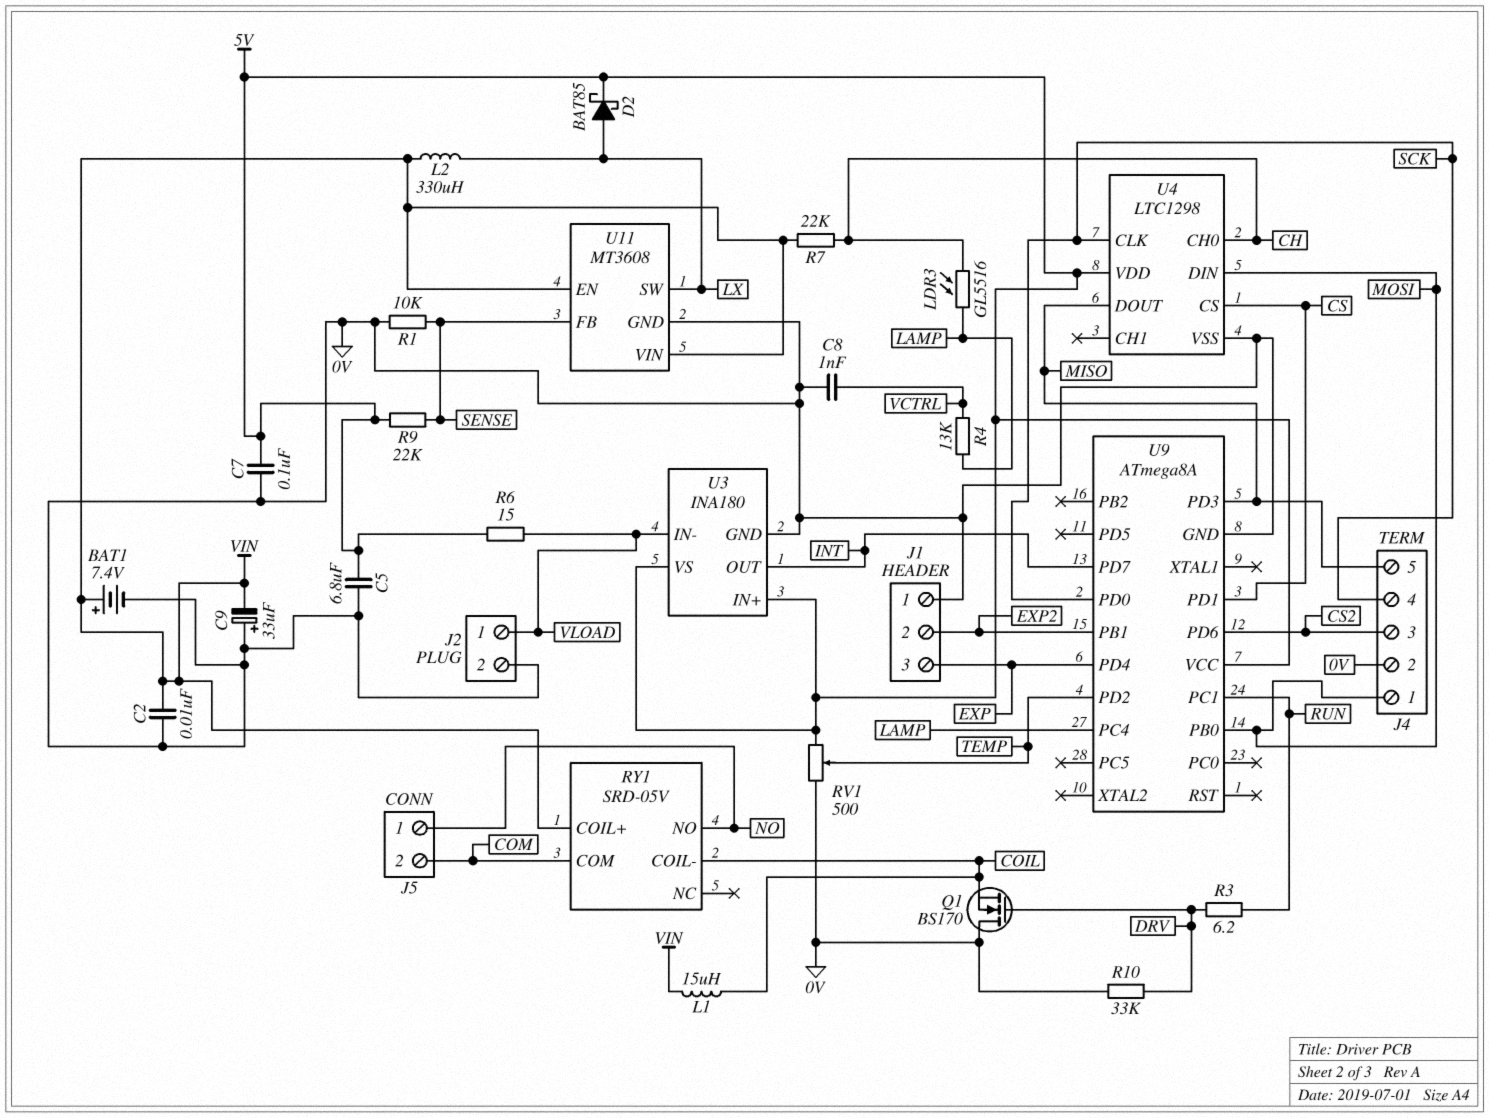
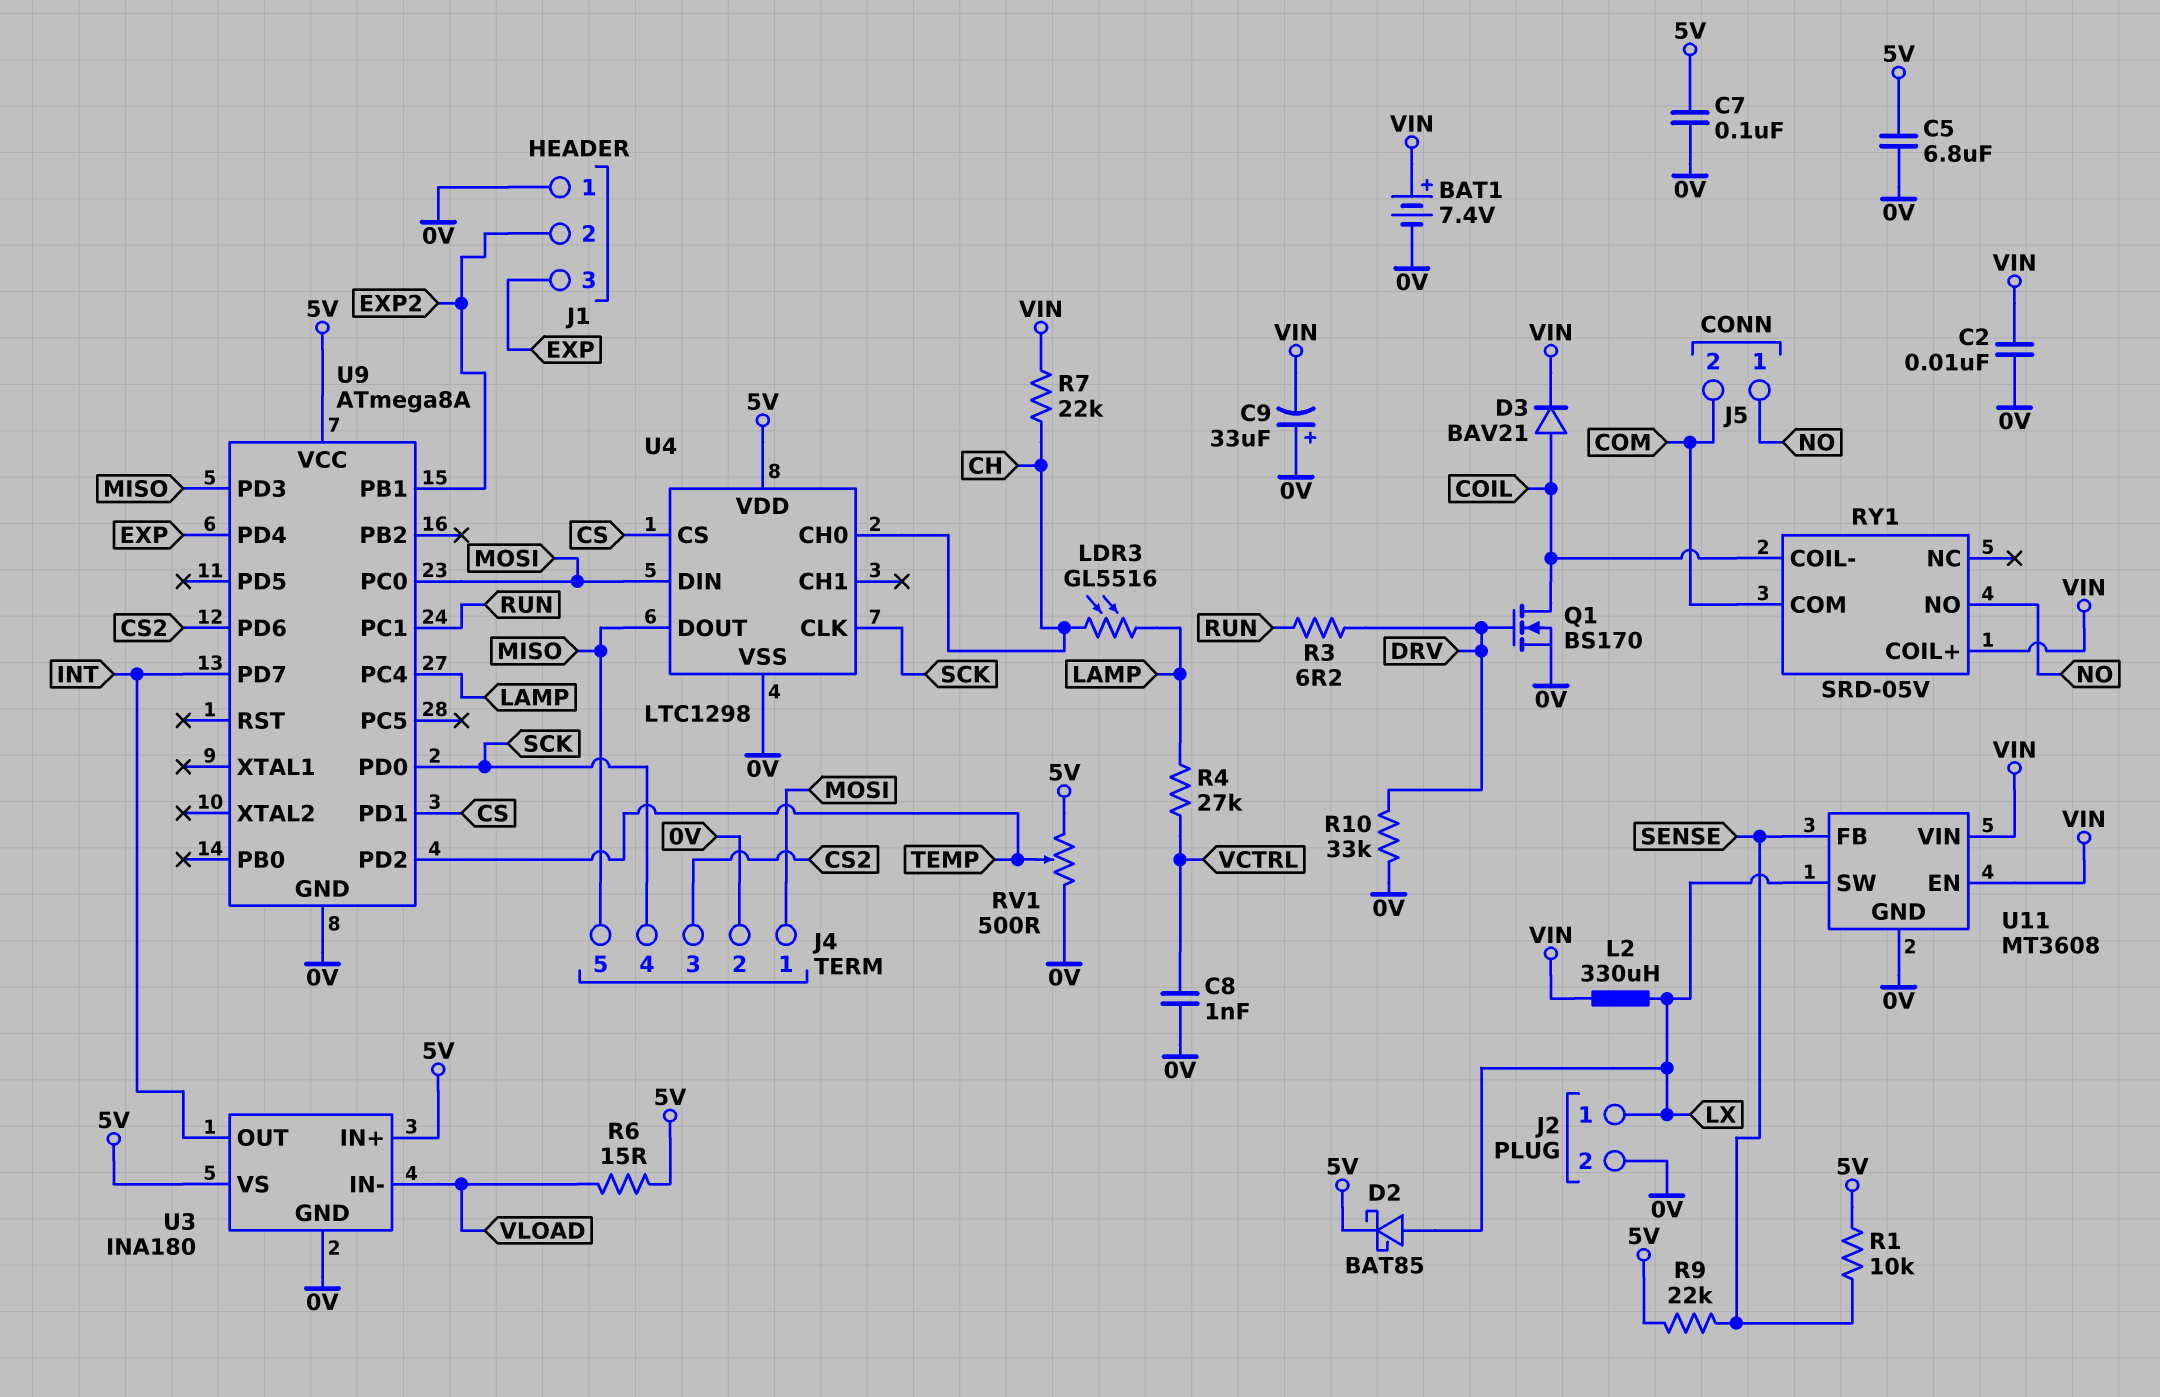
D3: none -> diode BAV21 (A COIL, K VIN)
J2 pin 1: VLOAD -> LX
L1: 15uH (COIL, VIN) -> none
Q1: NMOS BS170 (G DRV, D 0V, S COIL) -> NMOS BS170 (G DRV, D COIL, S 0V)
R1: 10k (0V, SENSE) -> 10k (5V, SENSE)
R4: 13k (LAMP, VCTRL) -> 27k (LAMP, VCTRL)
U9 pin PB0: MOSI -> none
U9 pin PC0: none -> MOSI

